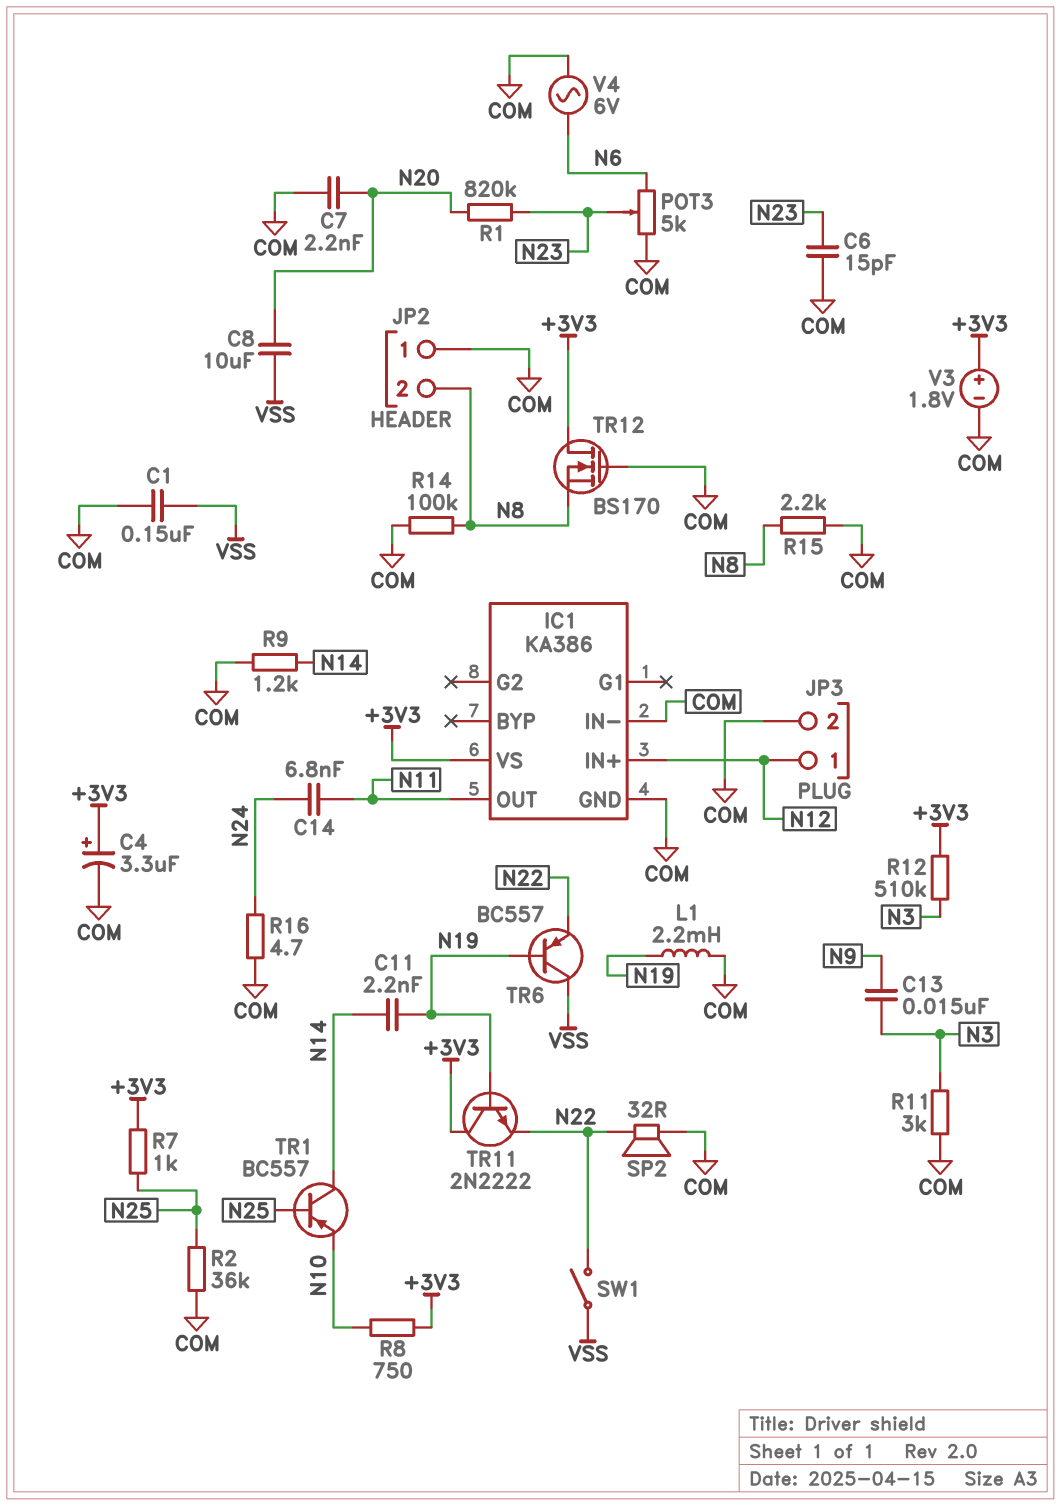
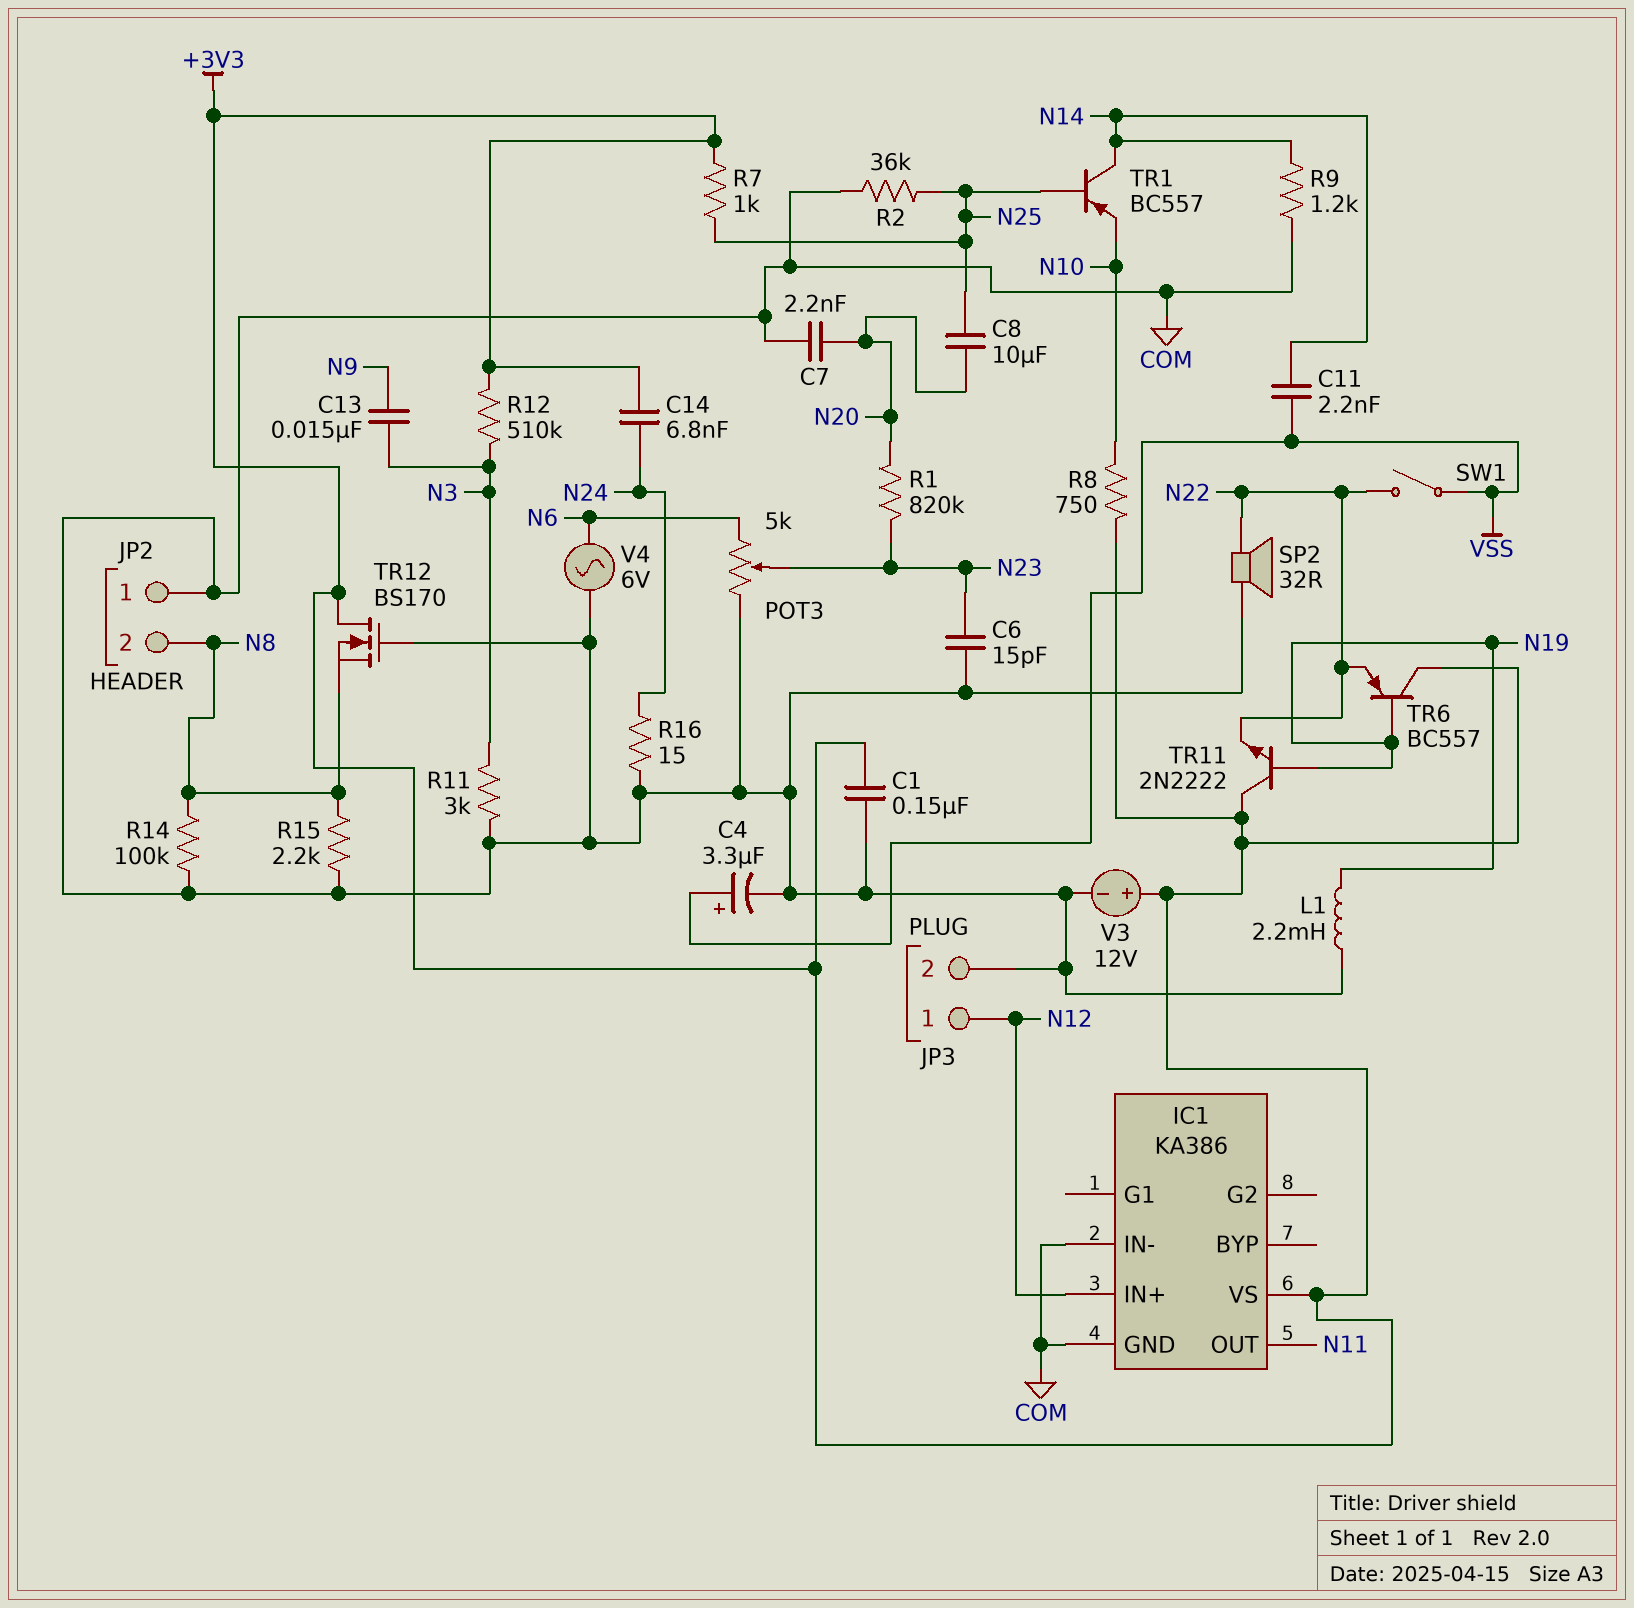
C1: 150nF (COM, VSS) -> 150nF (+3V3, COM)
C4: 3.3uF (plus +3V3, minus COM) -> 3.3uF (plus VSS, minus COM)
C8: 10uF (N20, VSS) -> 10uF (N20, N25)
C11: 2.2nF (N14, N19) -> 2.2nF (N14, VSS)
C14: 6.8nF (N11, N24) -> 6.8nF (+3V3, N24)
R16: 4.7 (COM, N24) -> 15 (COM, N24)
TR6: PNP BC557 (B N19, C VSS, E N22) -> PNP BC557 (B N19, C +3V3, E N22)
V3: 1.8V (plus +3V3, minus COM) -> 12V (plus +3V3, minus COM)

